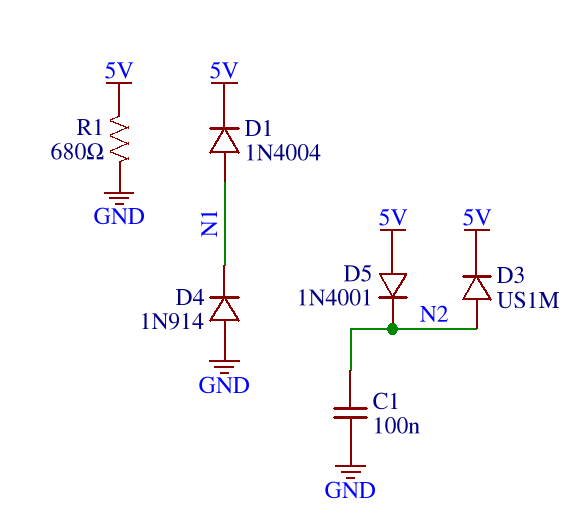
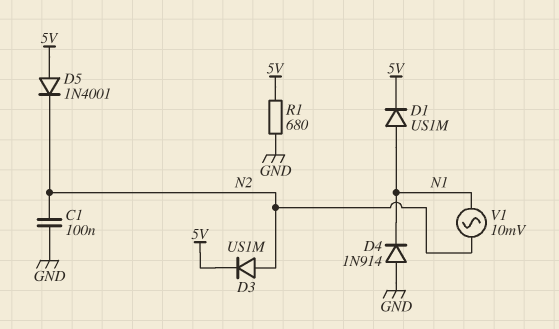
D1: diode 1N4004 (A N1, K 5V) -> diode US1M (A N1, K 5V)
V1: none -> AC 10mV (N1, N2)

